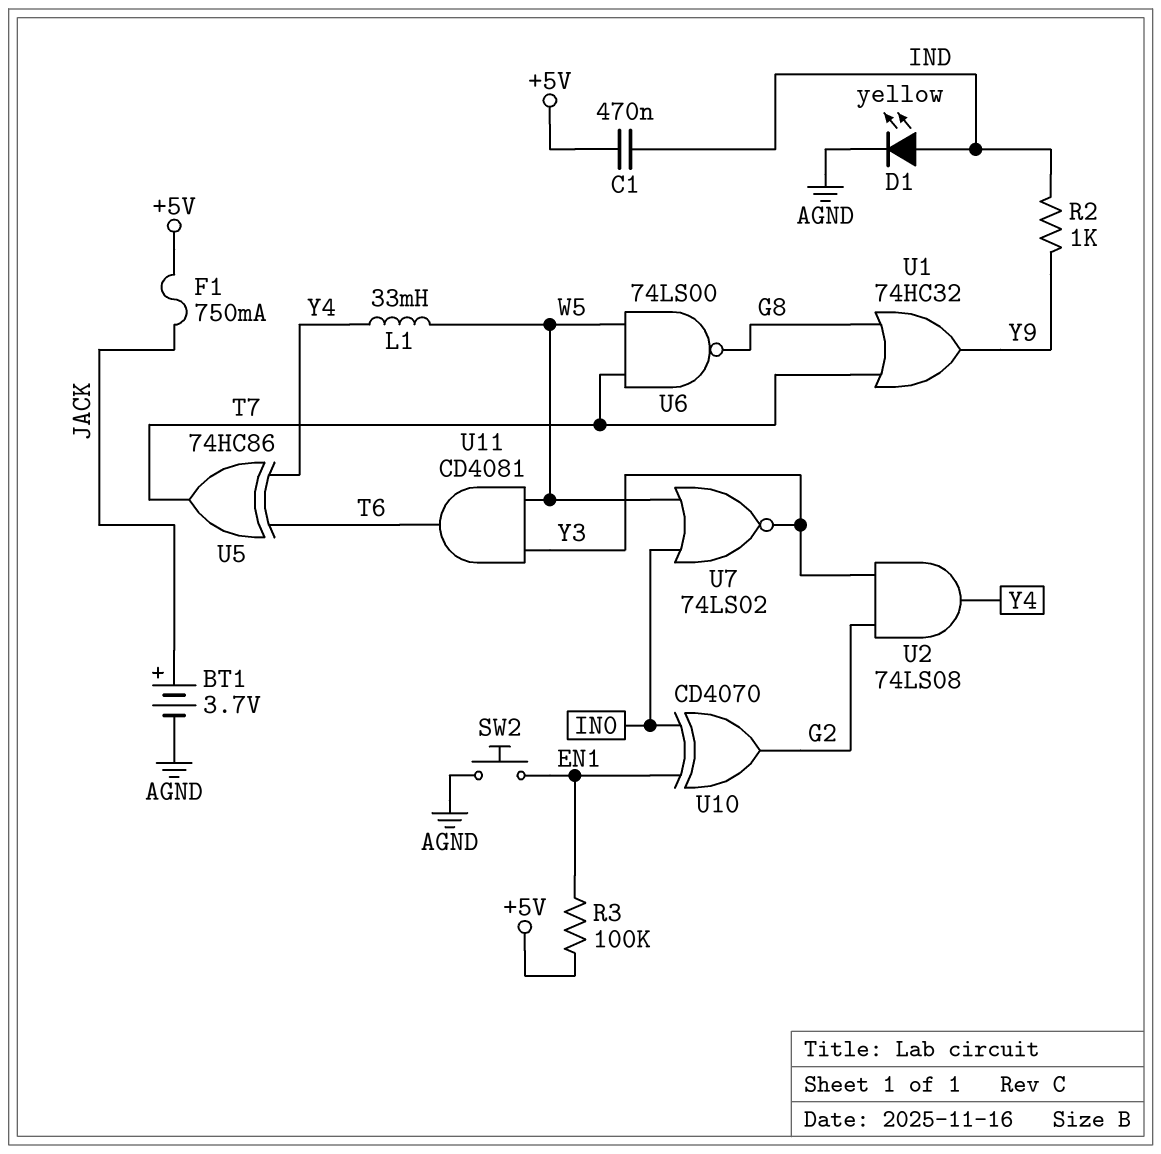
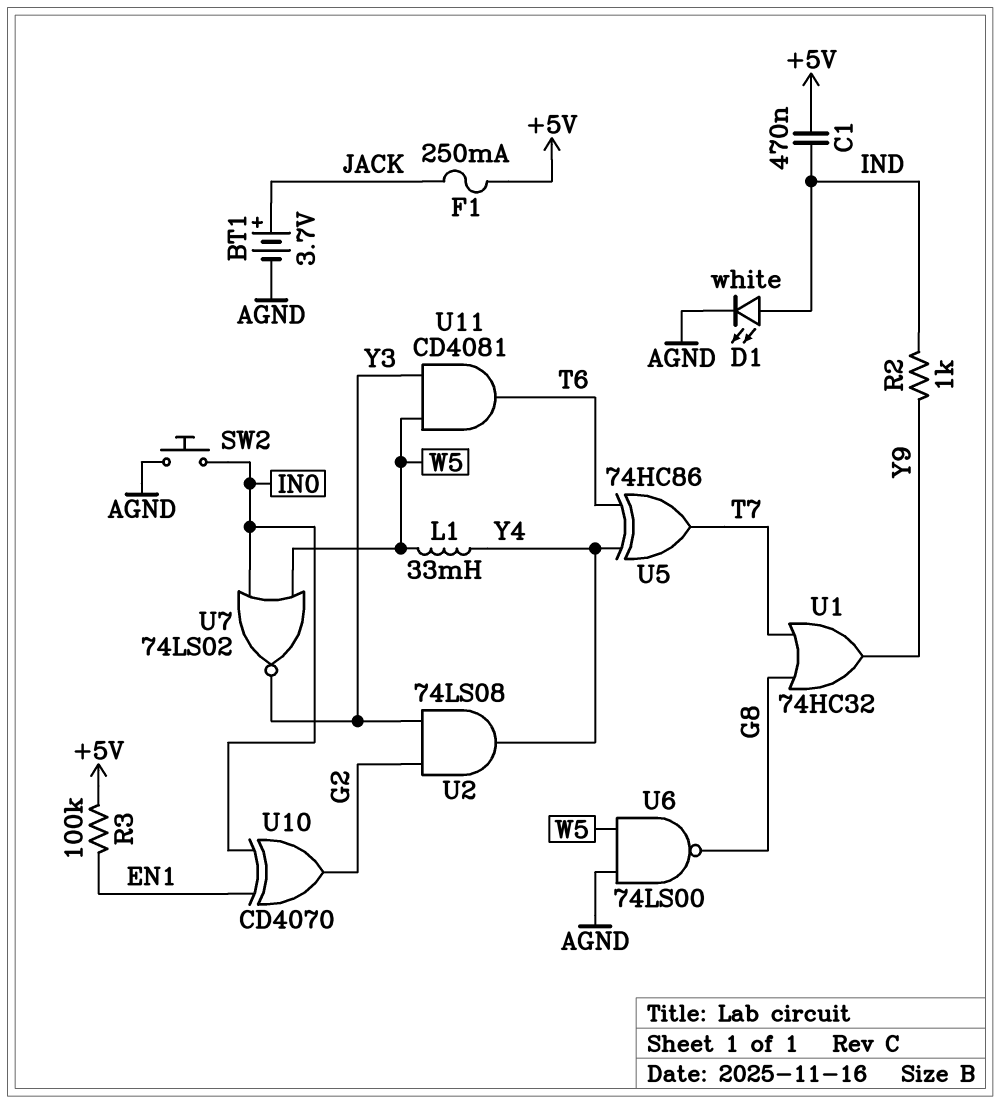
D1: LED yellow (A IND, K AGND) -> LED white (A IND, K AGND)
F1: 750mA (+5V, JACK) -> 250mA (+5V, JACK)
SW2: button (AGND, EN1) -> button (AGND, IN0)
U6: NAND 74LS00 (in T7, in W5, out G8) -> NAND 74LS00 (in AGND, in W5, out G8)

